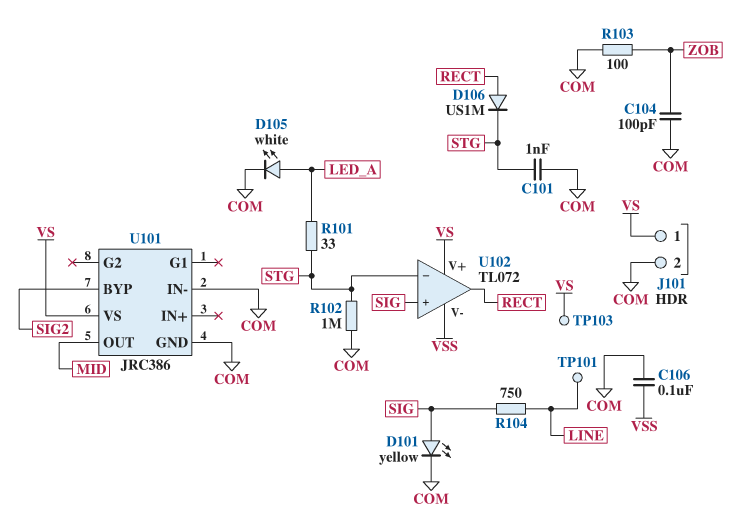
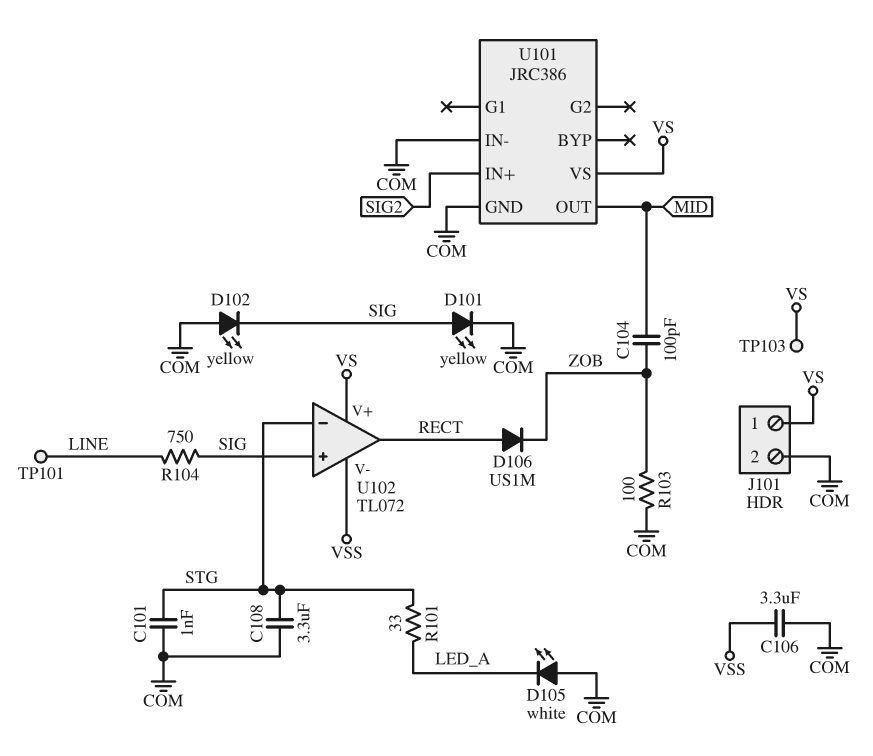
C104: 100pF (COM, ZOB) -> 100pF (MID, ZOB)
C106: 100nF (COM, VSS) -> 3.3uF (COM, VSS)
C108: none -> 3.3uF (COM, STG)
D102: none -> LED yellow (A COM, K SIG)
D105: LED white (A LED_A, K COM) -> LED white (A COM, K LED_A)
D106: diode US1M (A RECT, K STG) -> diode US1M (A RECT, K ZOB)
R102: 1M (COM, STG) -> none
U101 pin BYP: SIG2 -> none
U101 pin IN+: none -> SIG2

